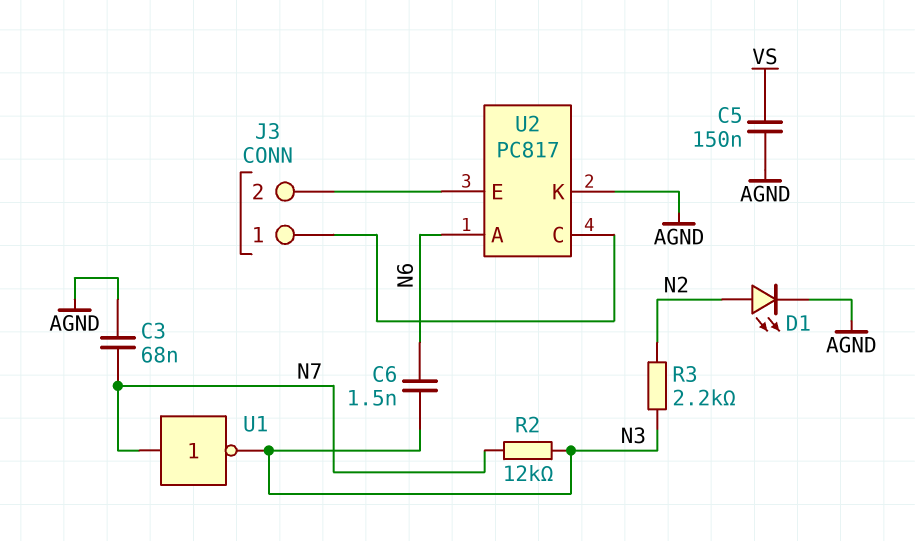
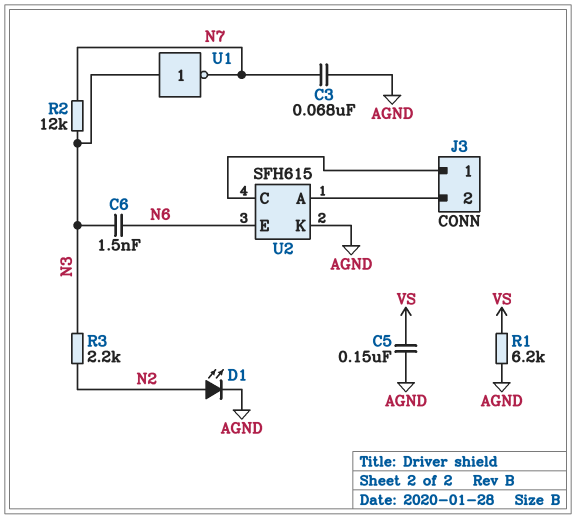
R1: none -> 6.2k (AGND, VS)
U1: NOT (in N7, out N3) -> NOT (in N3, out N7)
U2: PC817 -> SFH615
U2 pin A: N6 -> J3/2
U2 pin E: J3/2 -> N6

